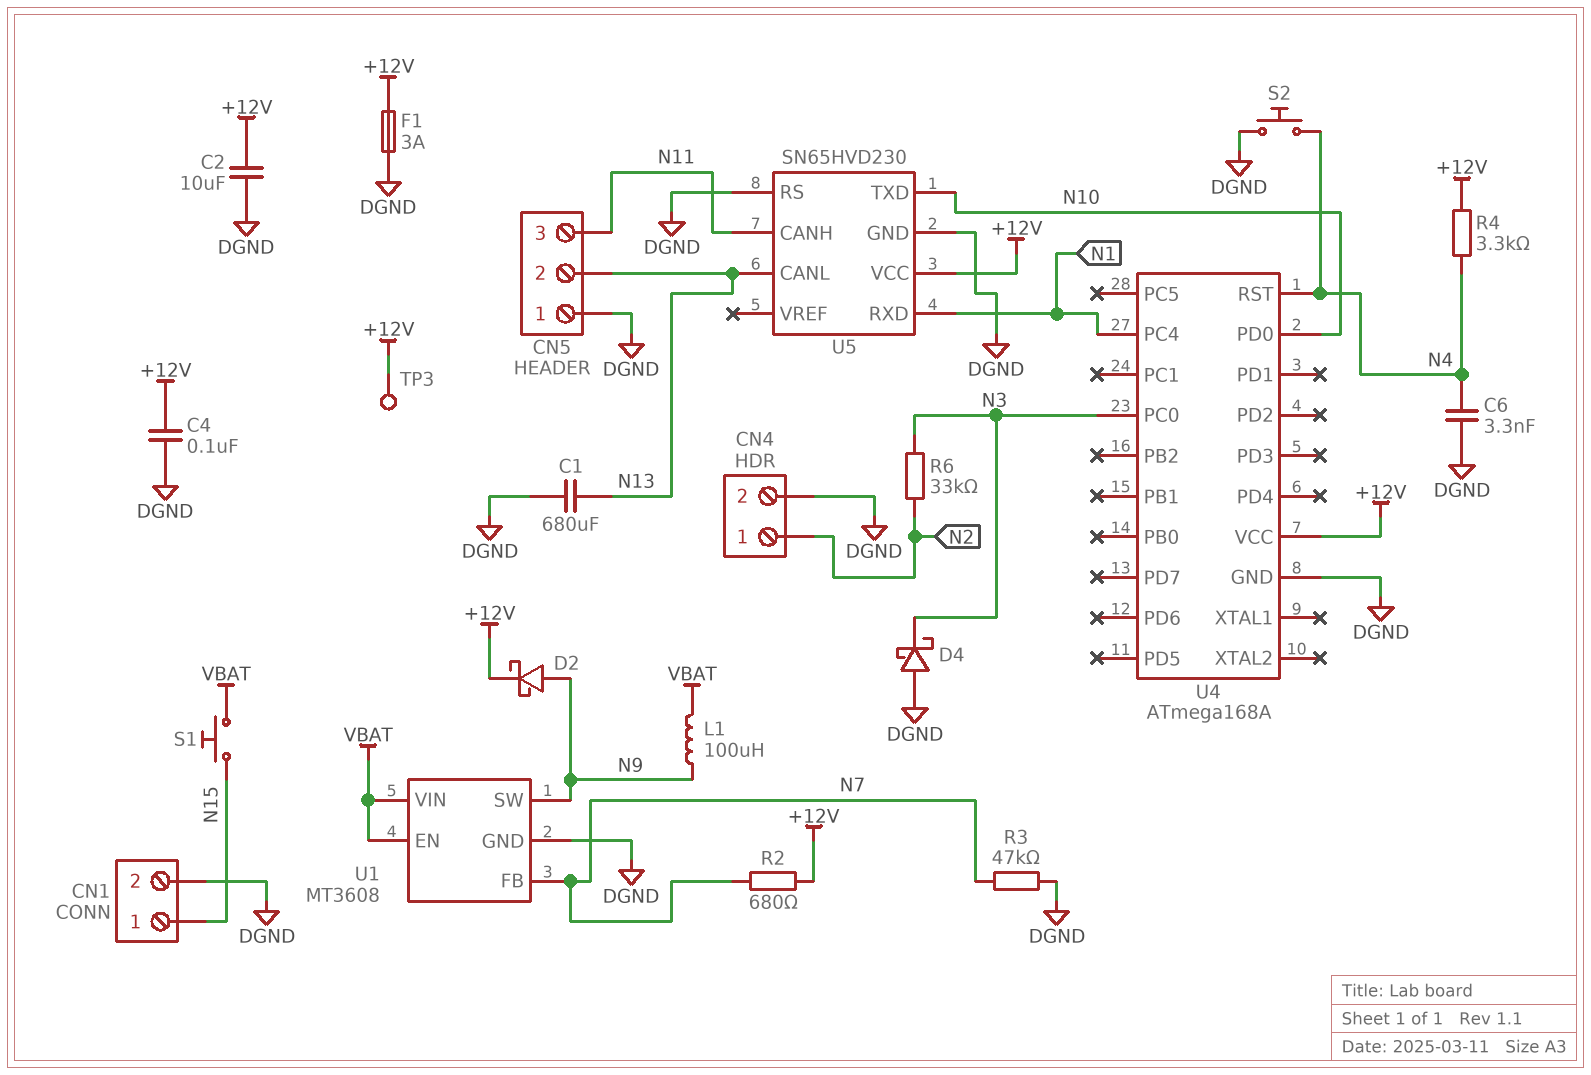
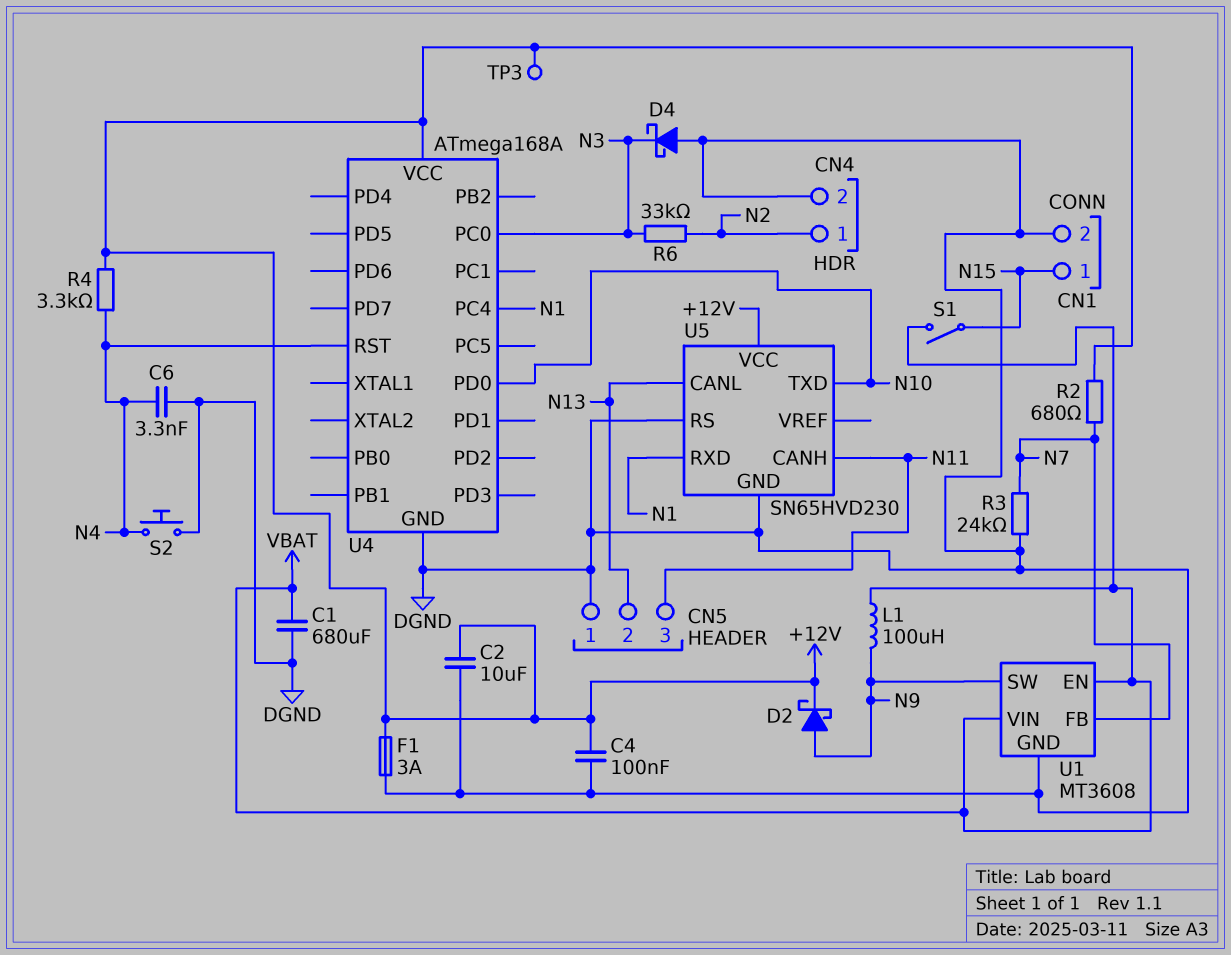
C1: 680uF (DGND, N13) -> 680uF (DGND, VBAT)
R3: 47k (DGND, N7) -> 24k (DGND, N7)
S1: button (N15, VBAT) -> switch (N15, VBAT)

